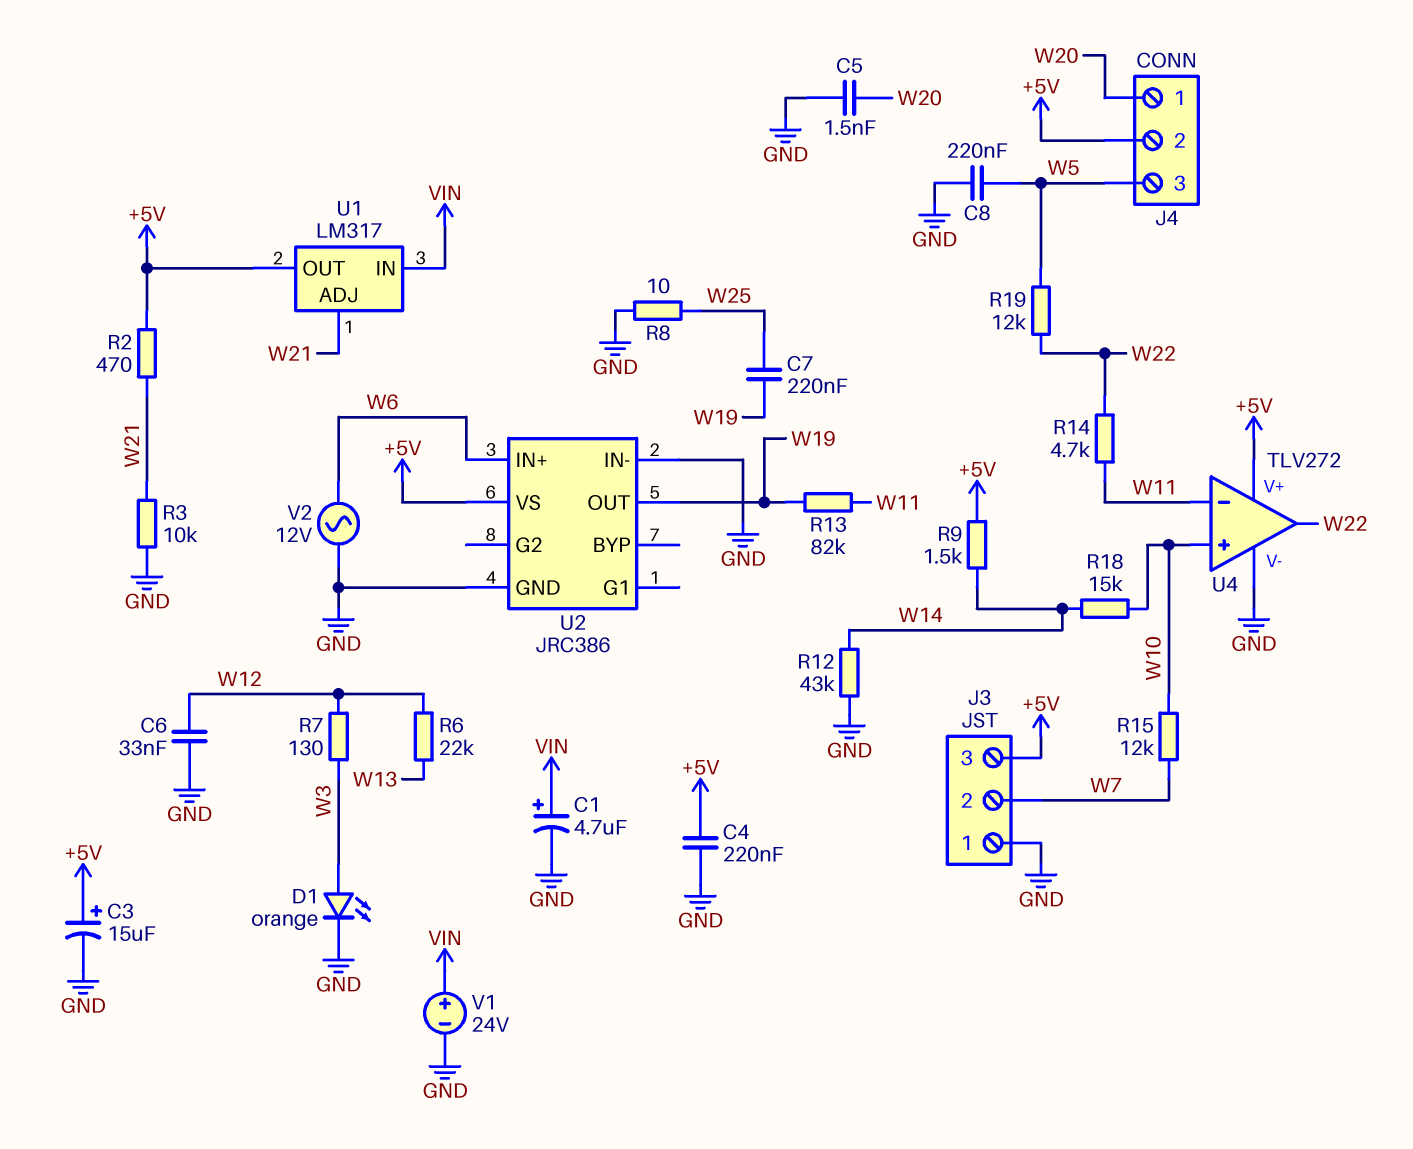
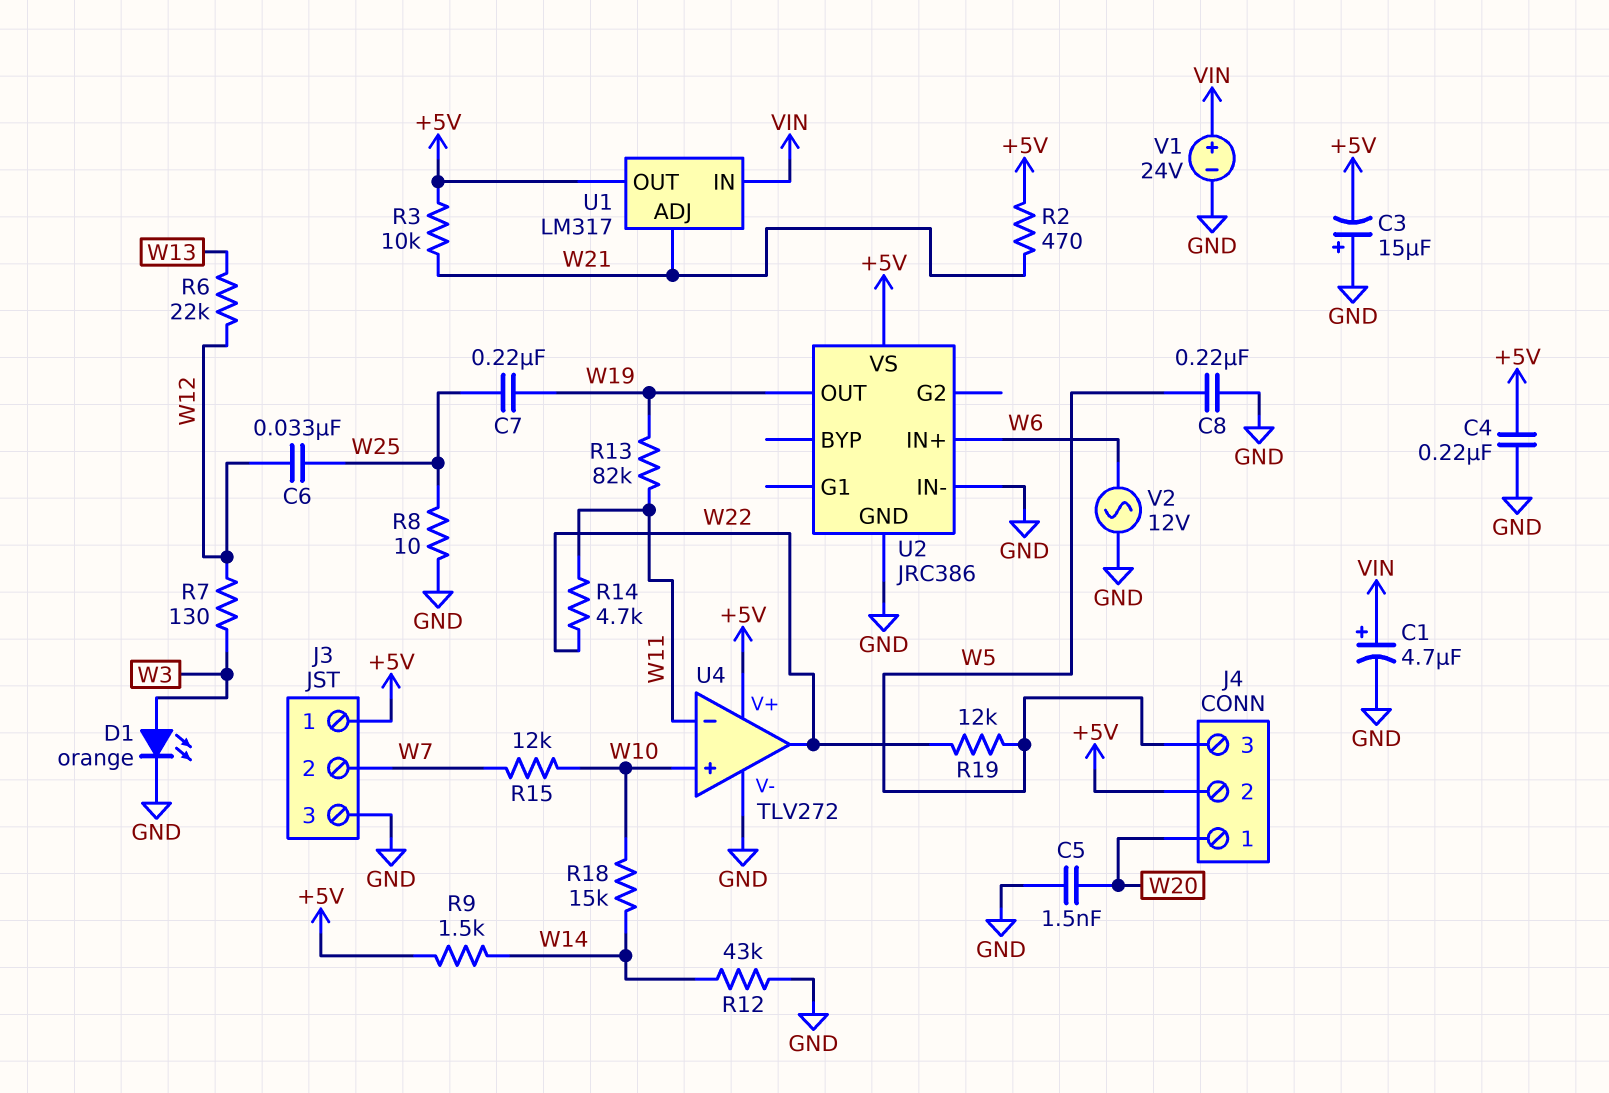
C3: 15uF (plus +5V, minus GND) -> 15uF (plus GND, minus +5V)
C6: 33nF (GND, W12) -> 33nF (W12, W25)
J3 pin 1: GND -> +5V
J3 pin 3: +5V -> GND
R3: 10k (GND, W21) -> 10k (+5V, W21)

